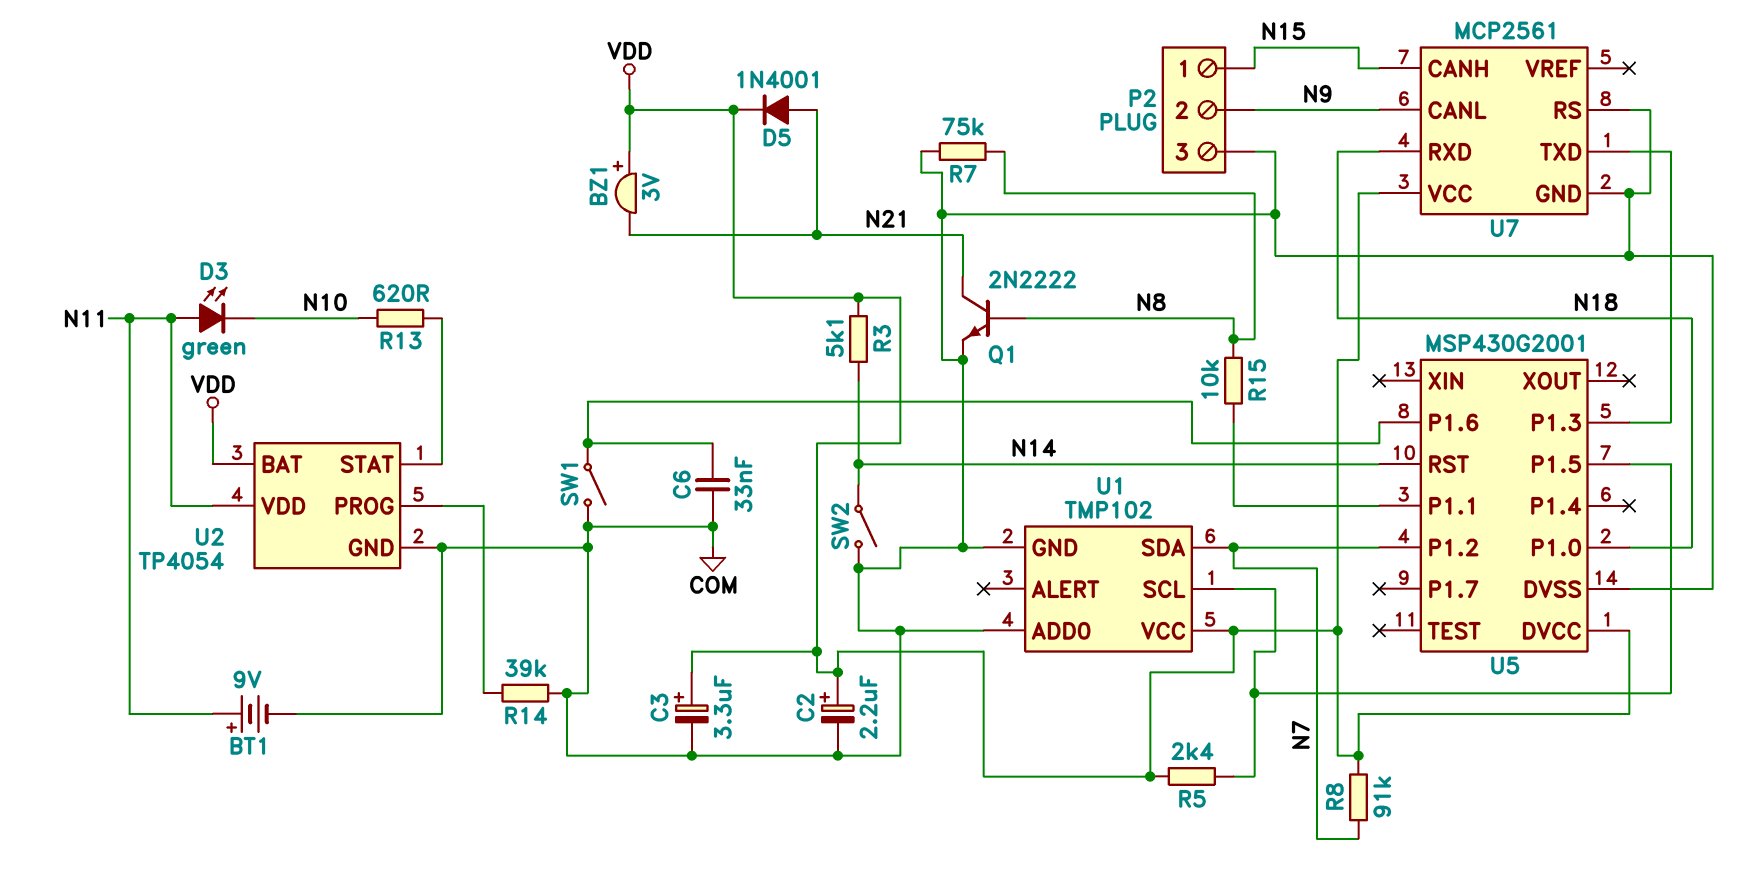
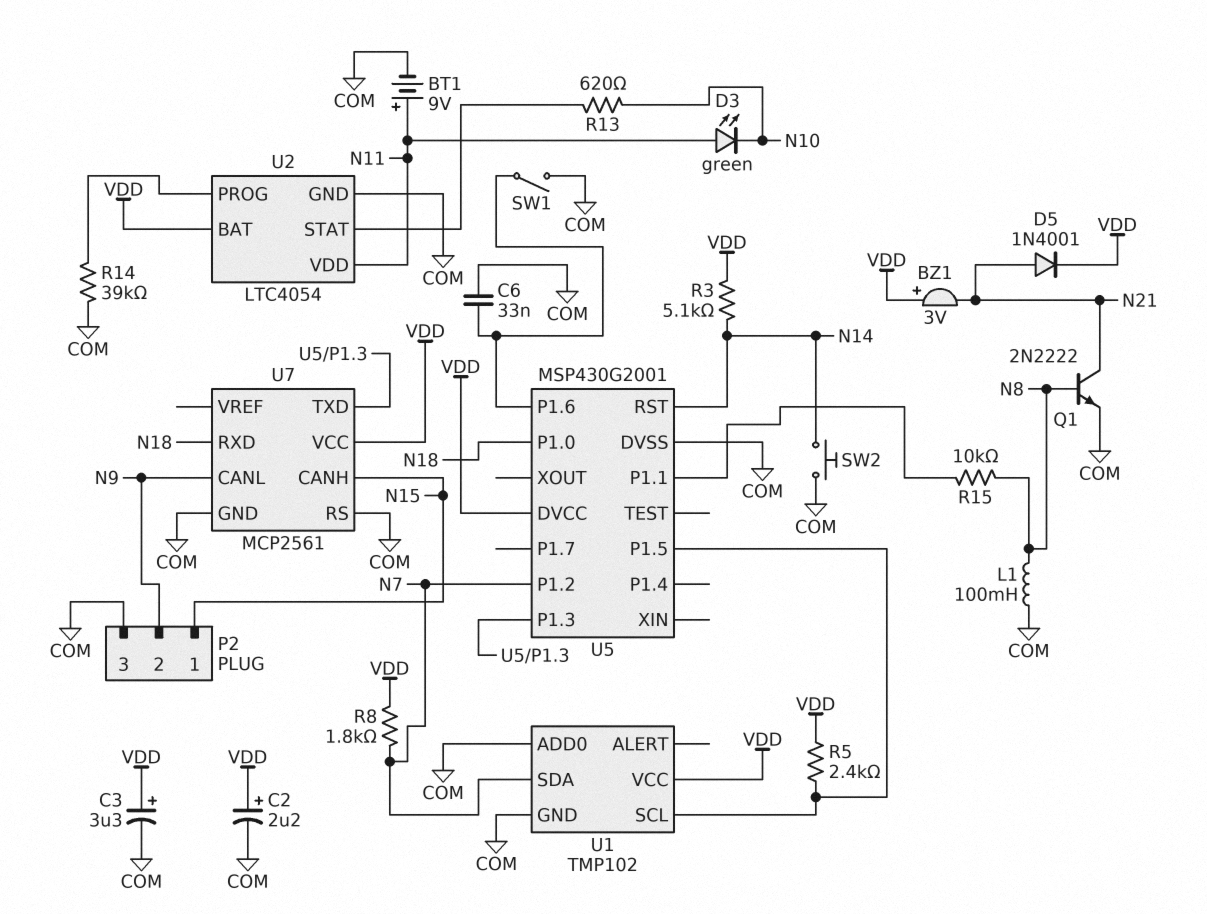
L1: none -> 100mH (COM, N8)
R7: 75k (COM, N8) -> none
R8: 91k (N7, VDD) -> 1.8k (N7, VDD)
SW2: switch (COM, N14) -> button (COM, N14)
U2: TP4054 -> LTC4054

